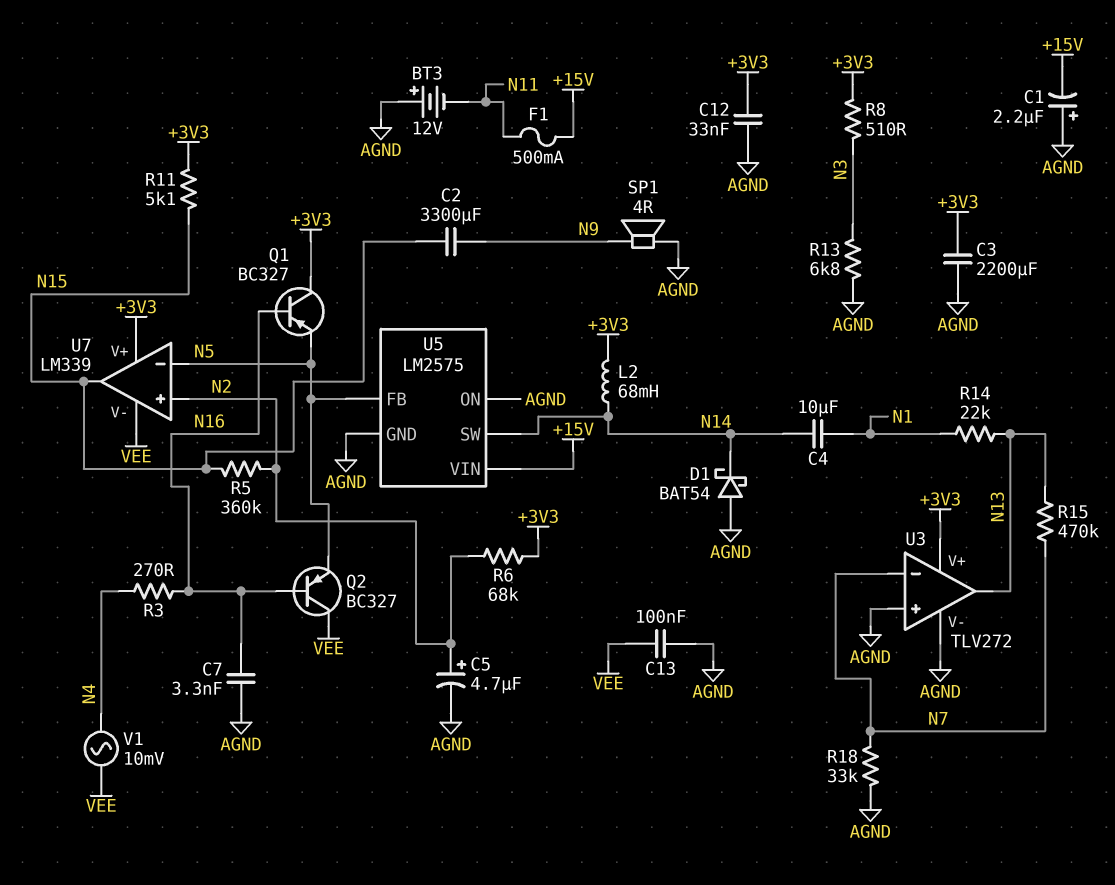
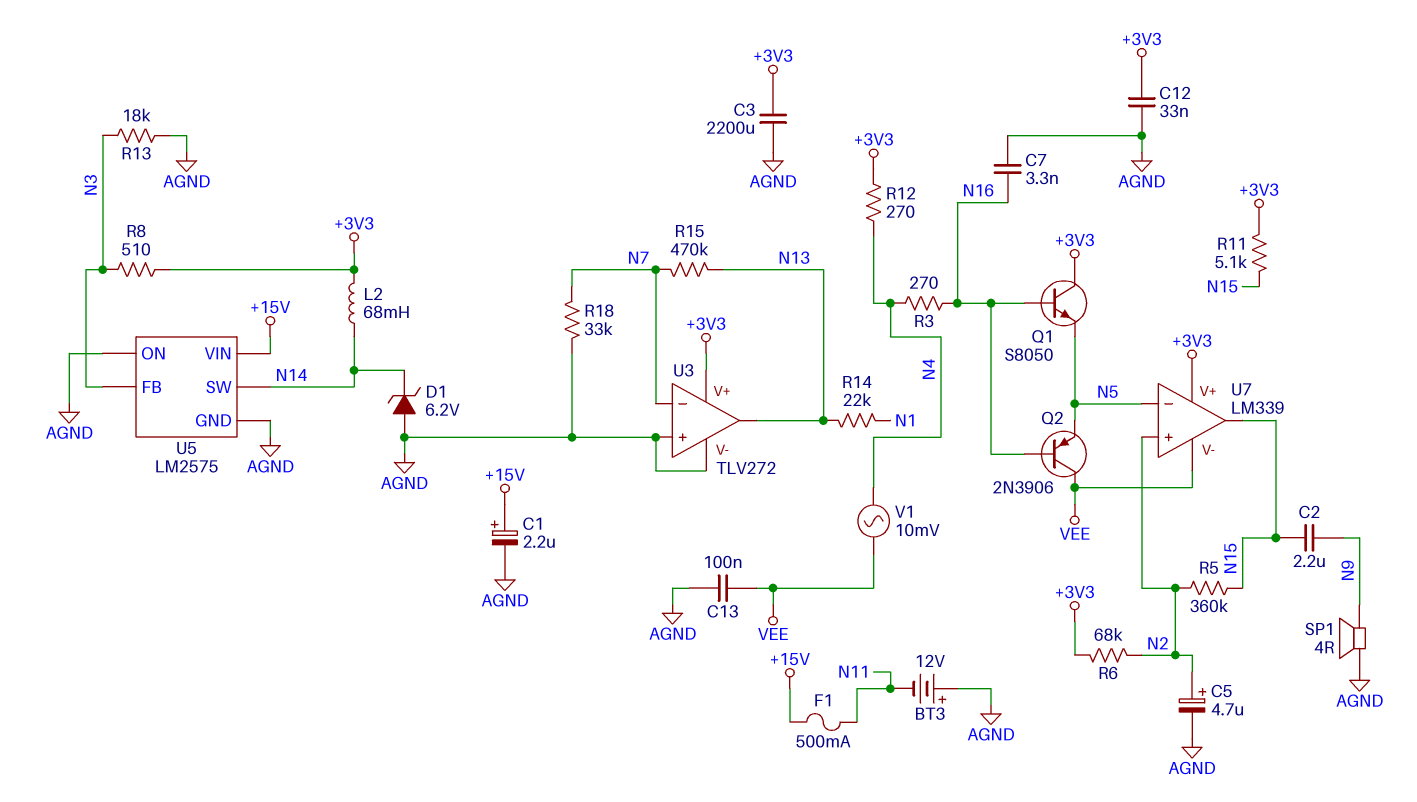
C1: 2.2uF (plus AGND, minus +15V) -> 2.2uF (plus +15V, minus AGND)
C2: 3300uF (N9, N15) -> 2.2uF (N9, N15)
C4: 10uF (N1, N14) -> none
D1: schottky BAT54 (A AGND, K N14) -> zener 6.2V (A AGND, K N14)
Q1: PNP BC327 (B N16, C +3V3, E N5) -> NPN S8050 (B N16, C +3V3, E N5)
Q2: PNP BC327 (B N16, C VEE, E N5) -> PNP 2N3906 (B N16, C VEE, E N5)
R12: none -> 270 (+3V3, N4)
R13: 6.8k (AGND, N3) -> 18k (AGND, N3)
U5 pin FB: N5 -> N3

